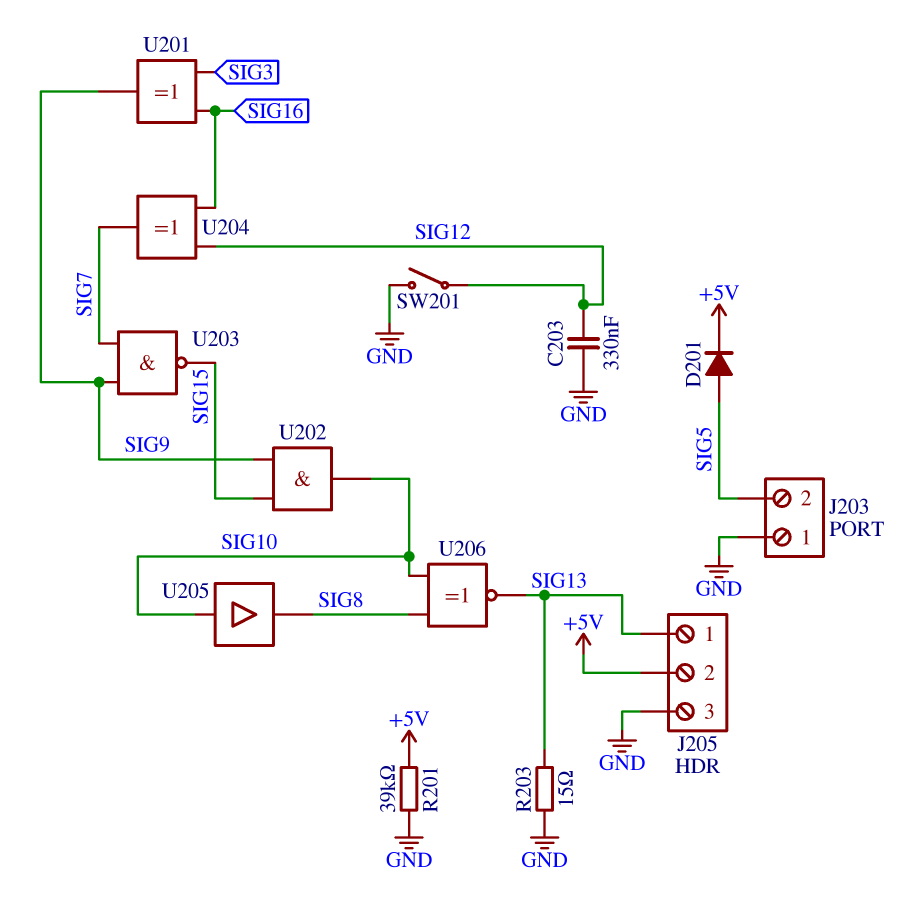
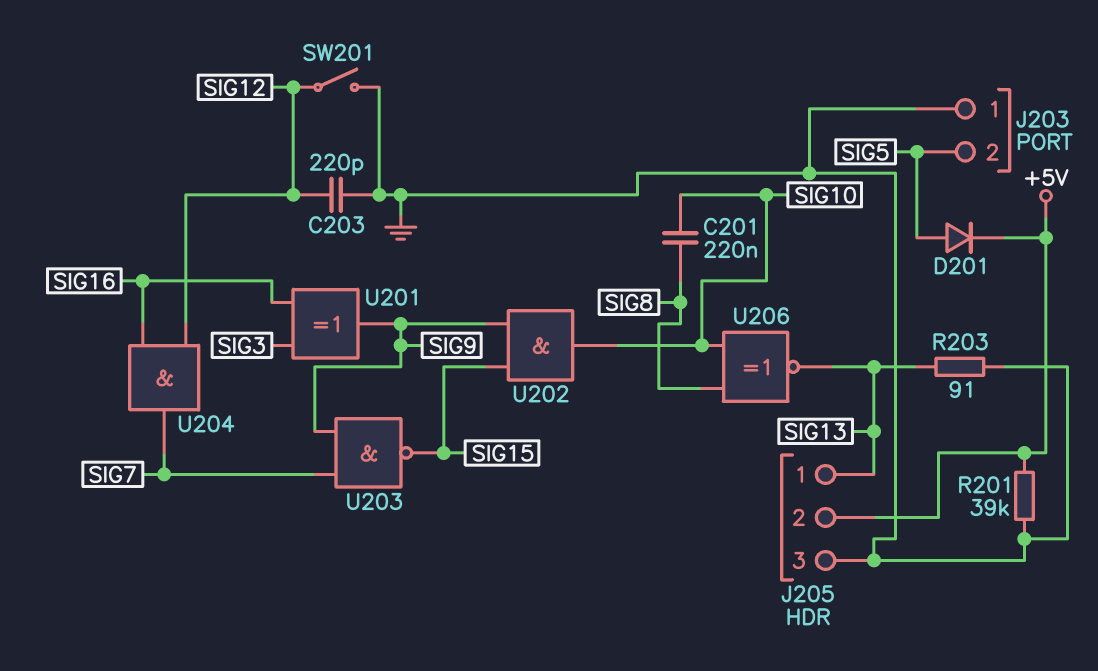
C201: none -> 220nF (SIG8, SIG10)
C203: 330nF (GND, SIG12) -> 220pF (GND, SIG12)
R203: 15 (GND, SIG13) -> 91 (GND, SIG13)
U204: XOR (in SIG12, in SIG16, out SIG7) -> AND (in SIG12, in SIG16, out SIG7)
U205: buffer (in SIG10, out SIG8) -> none

